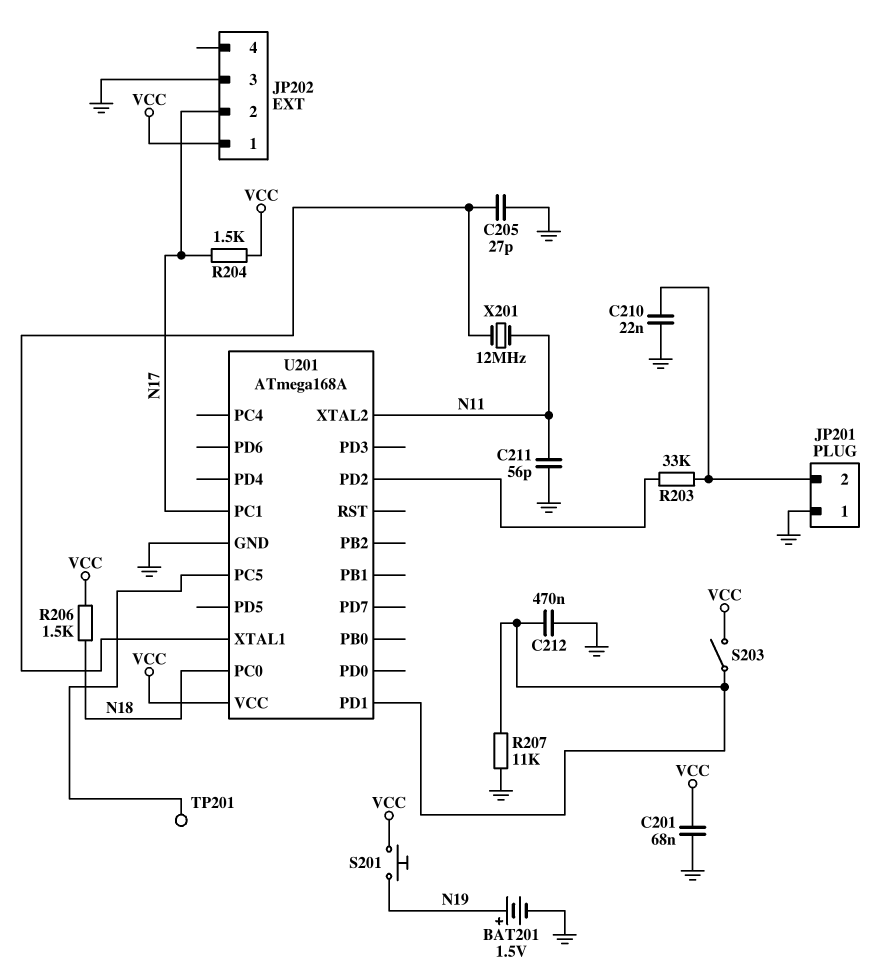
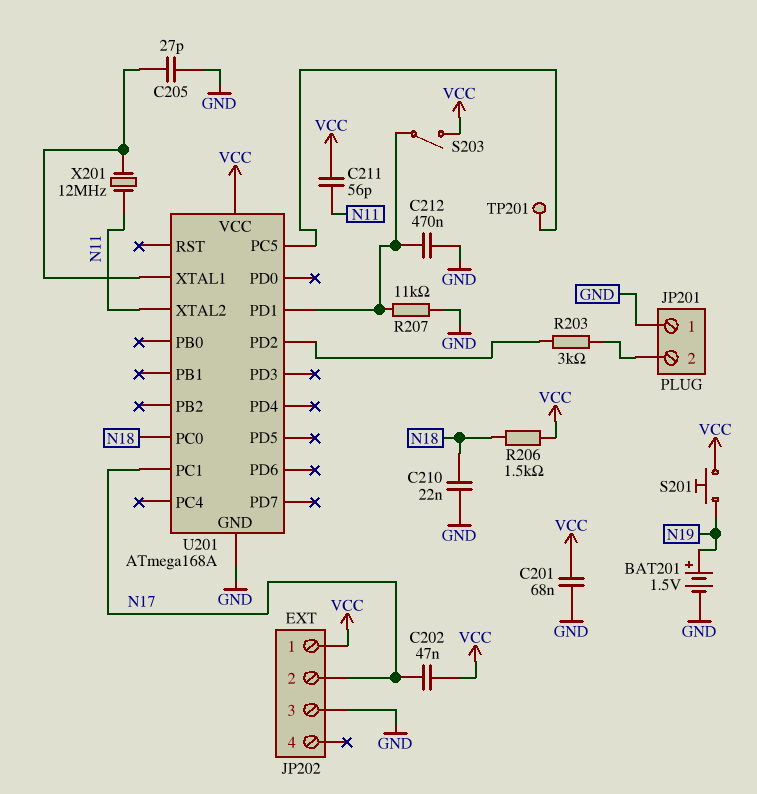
C202: none -> 47nF (N17, VCC)
C210: 22nF (GND, JP201/2) -> 22nF (GND, N18)
C211: 56pF (GND, N11) -> 56pF (N11, VCC)
R203: 33k (JP201/2, U201/PD2) -> 3k (JP201/2, U201/PD2)
R204: 1.5k (N17, VCC) -> none

